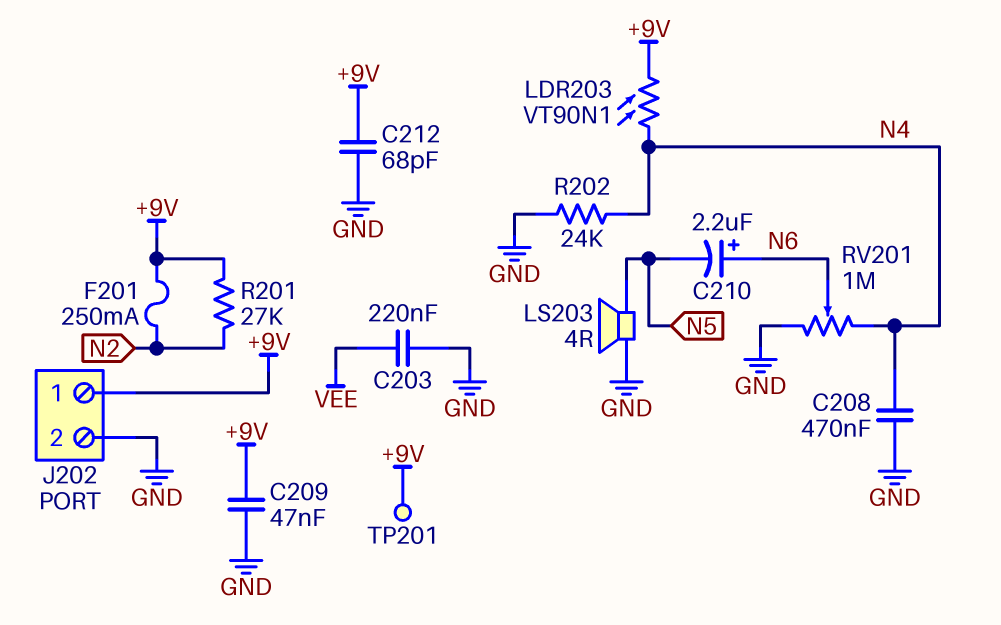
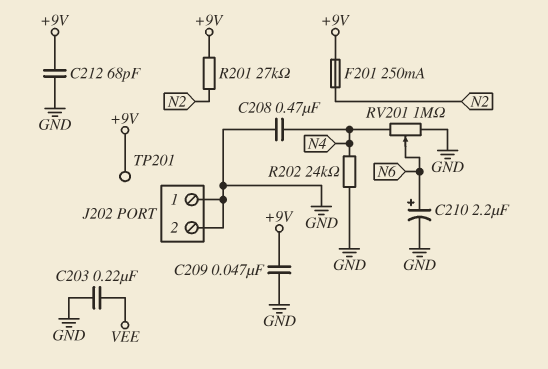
C210: 2.2uF (plus N6, minus N5) -> 2.2uF (plus N6, minus GND)
J202 pin 1: +9V -> GND
LDR203: VT90N1 (+9V, N4) -> none
LS203: speaker 4R (GND, N5) -> none

